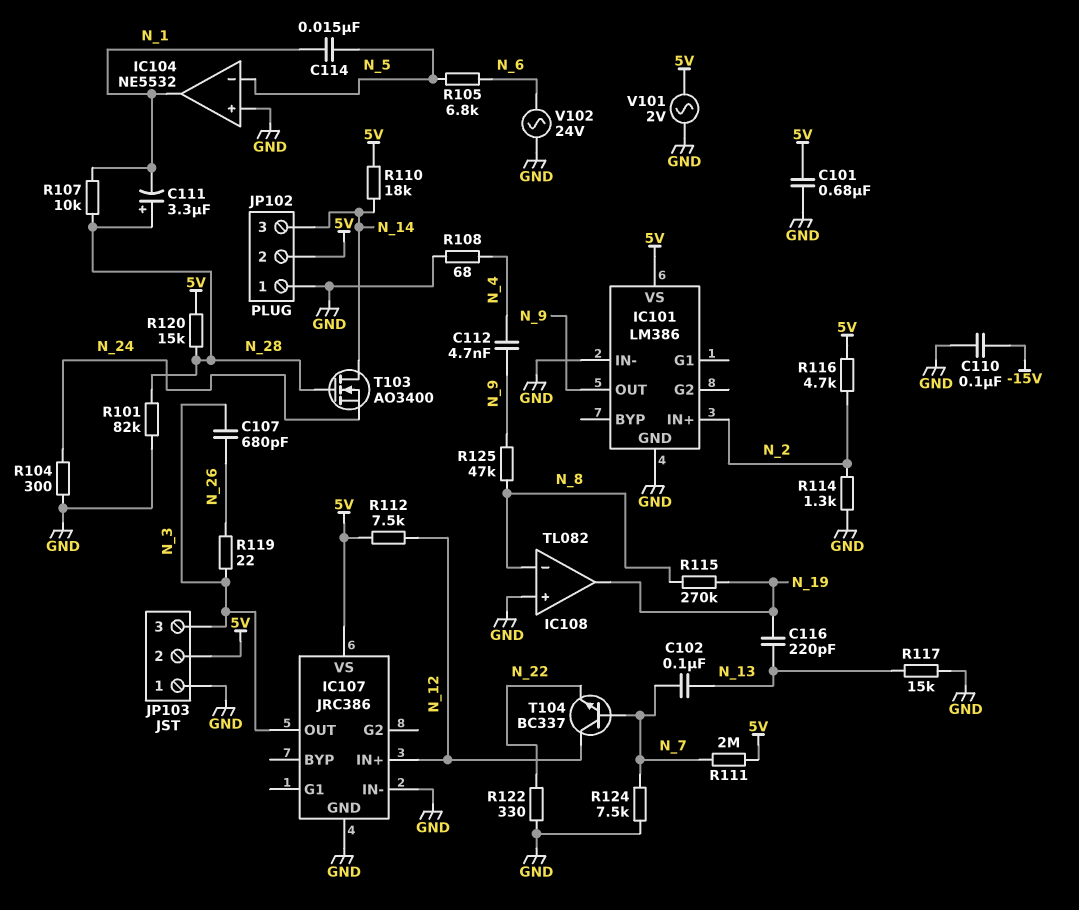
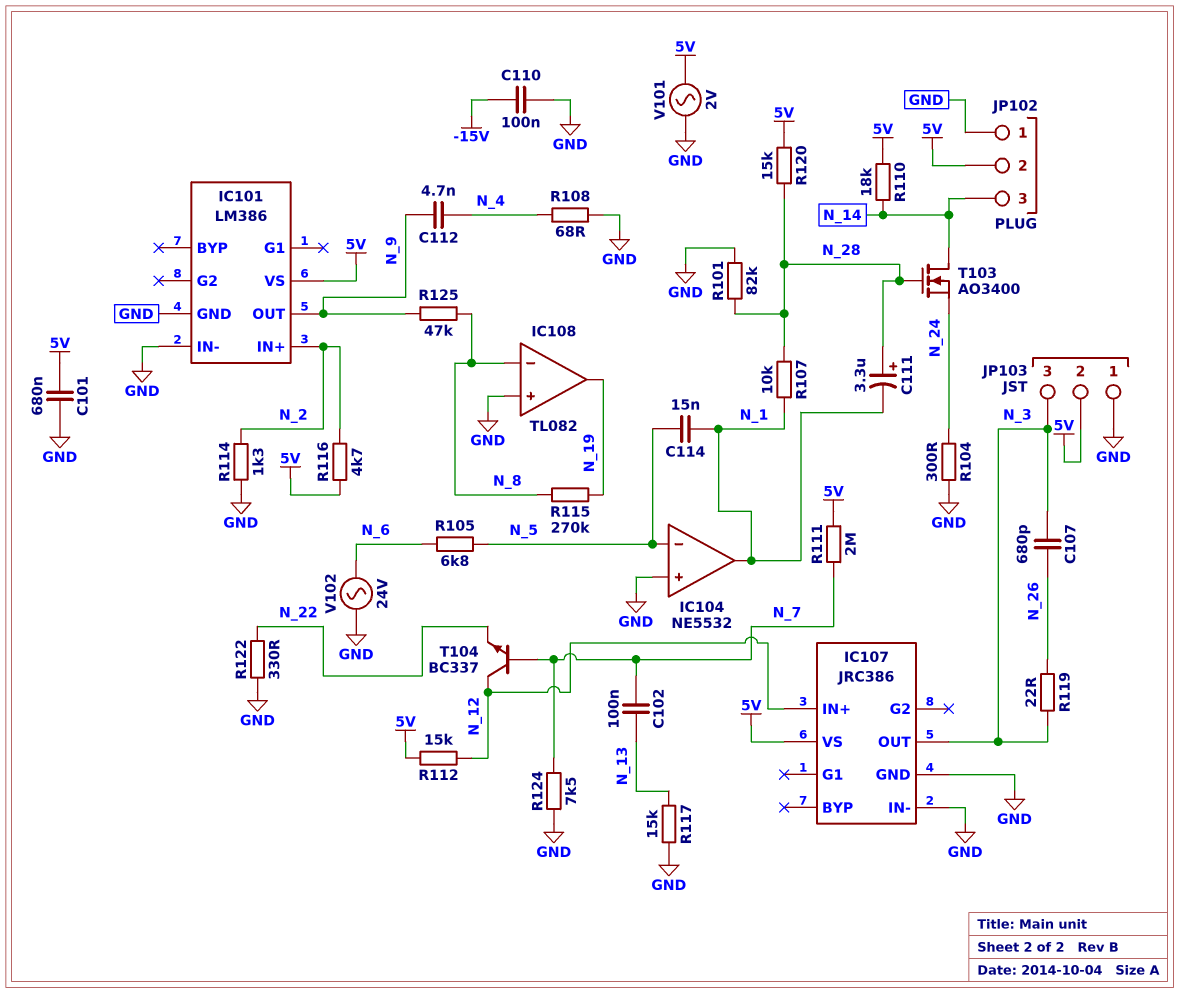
C116: 220pF (N_13, N_19) -> none
R112: 7.5k (5V, N_12) -> 15k (5V, N_12)

